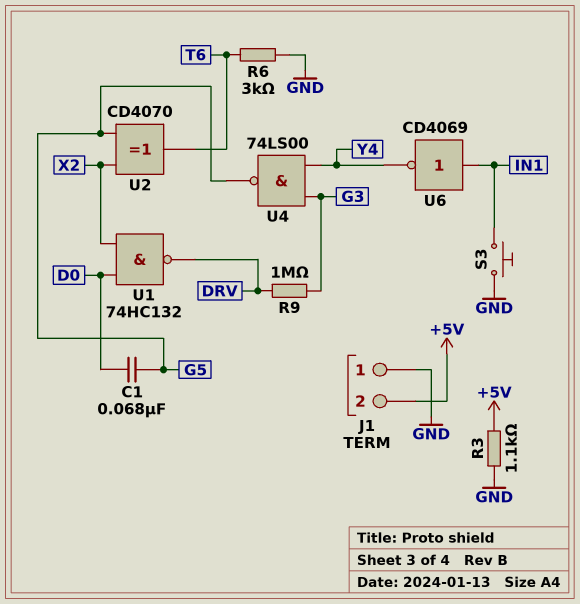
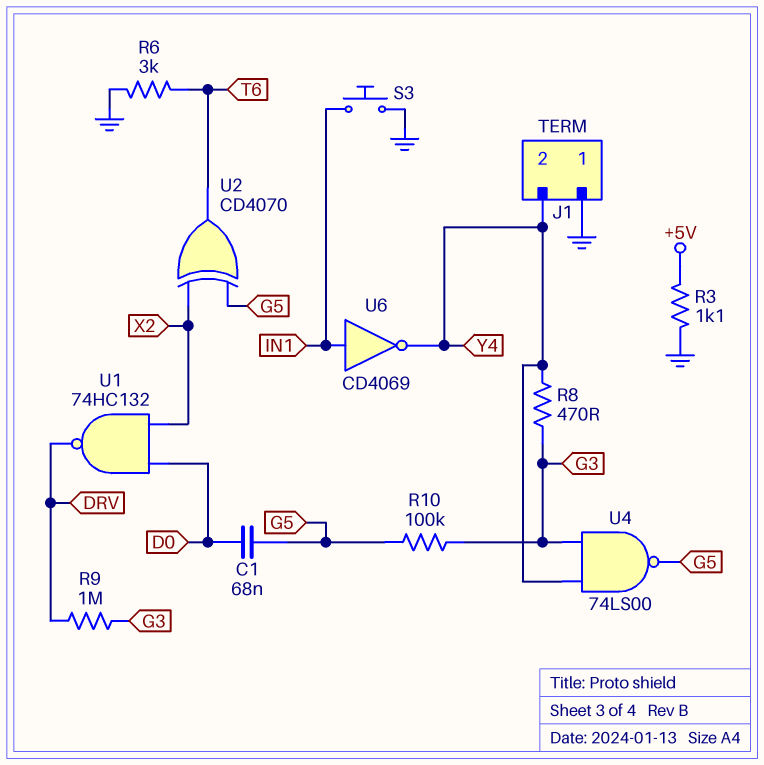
J1 pin 2: +5V -> Y4
R8: none -> 470 (G3, Y4)
R10: none -> 100k (G3, G5)

